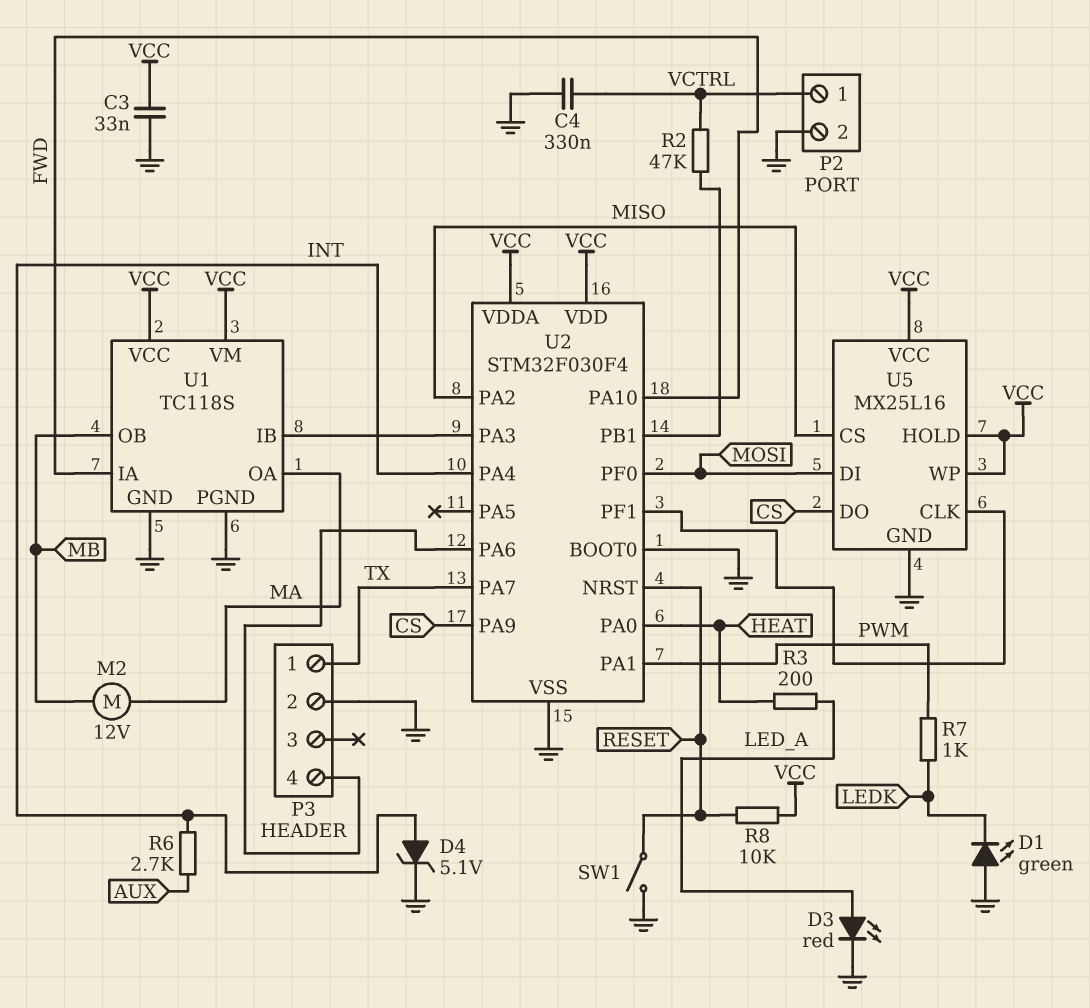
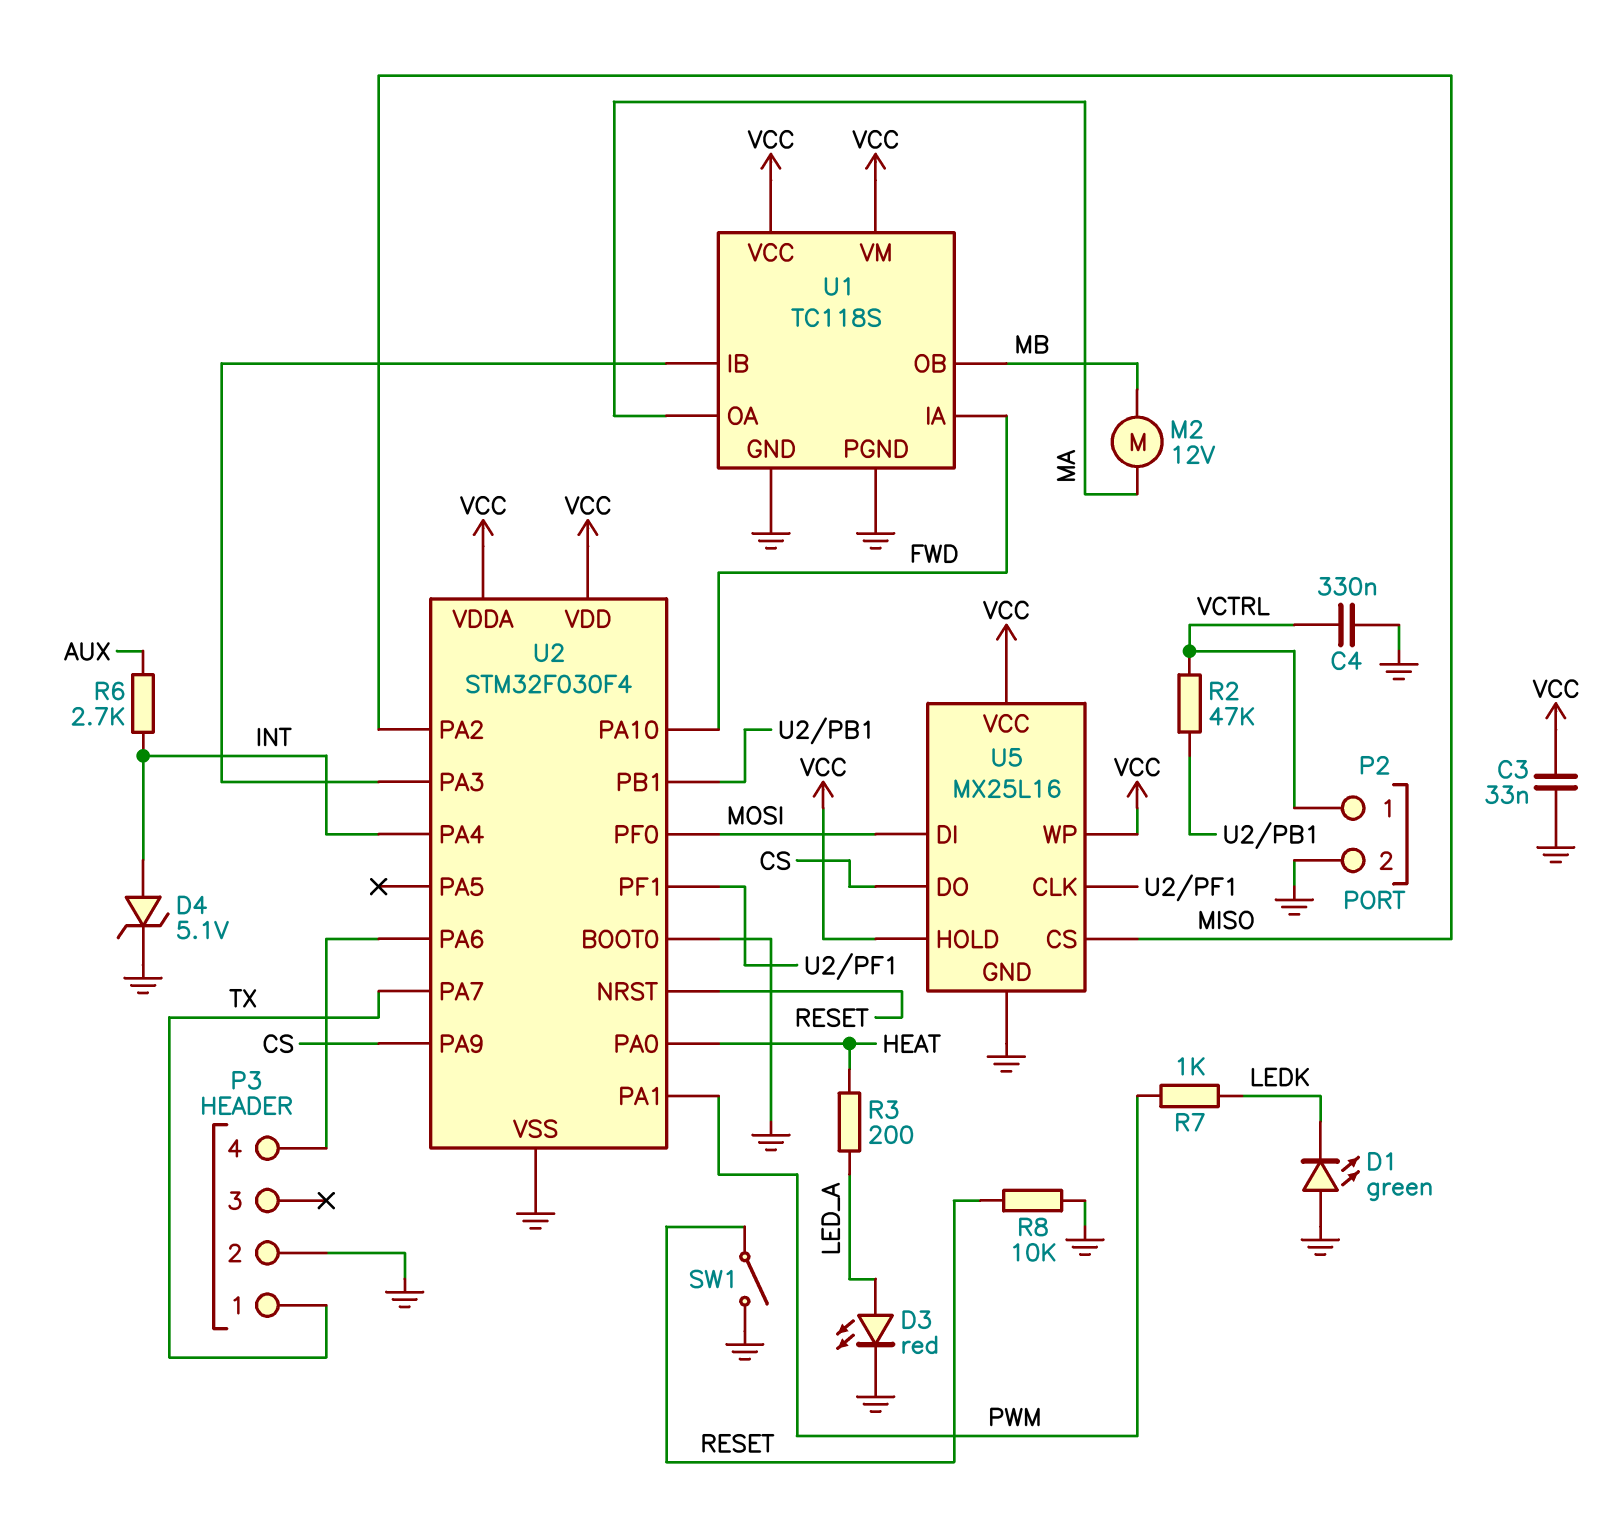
R8: 10k (RESET, VCC) -> 10k (GND, RESET)

